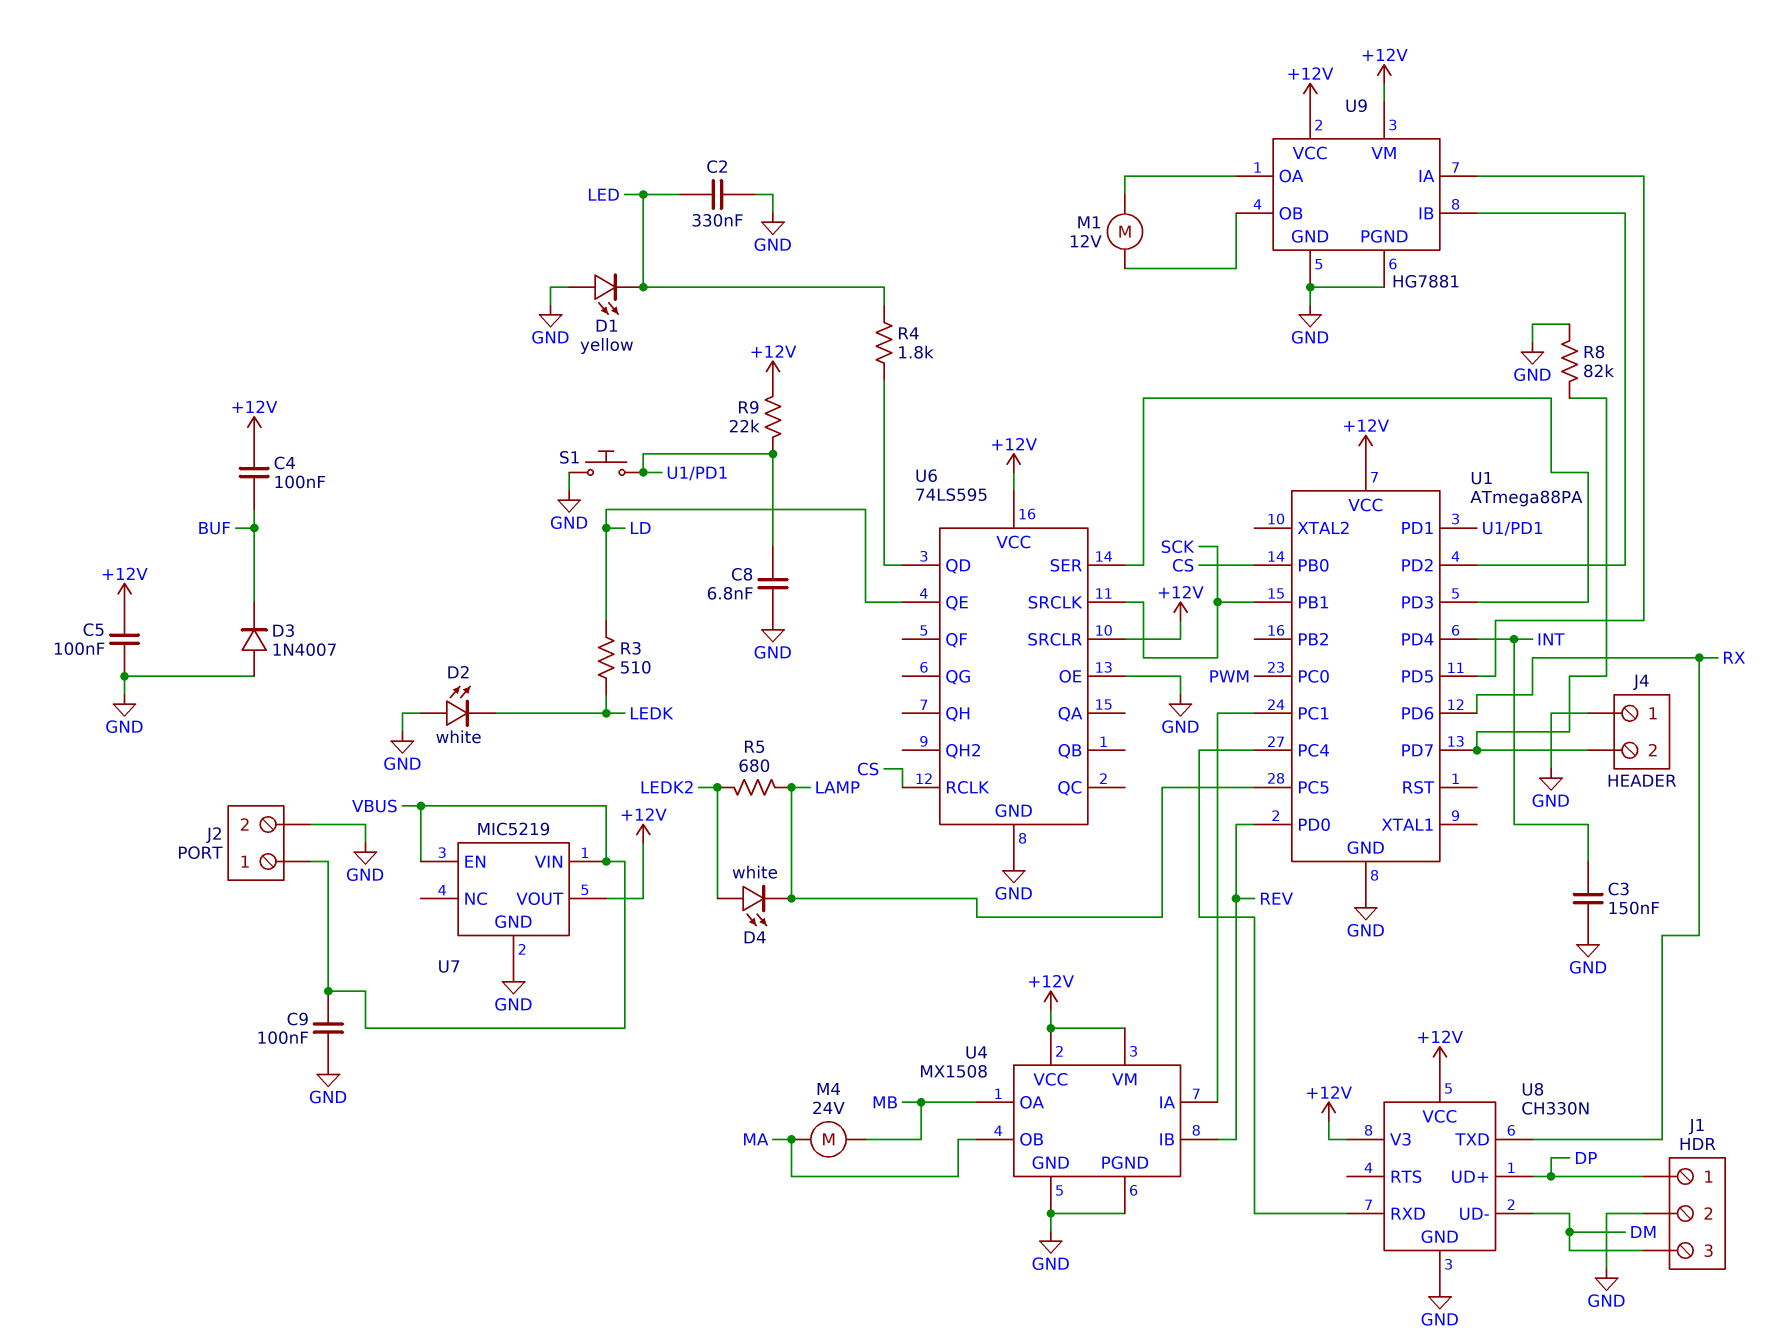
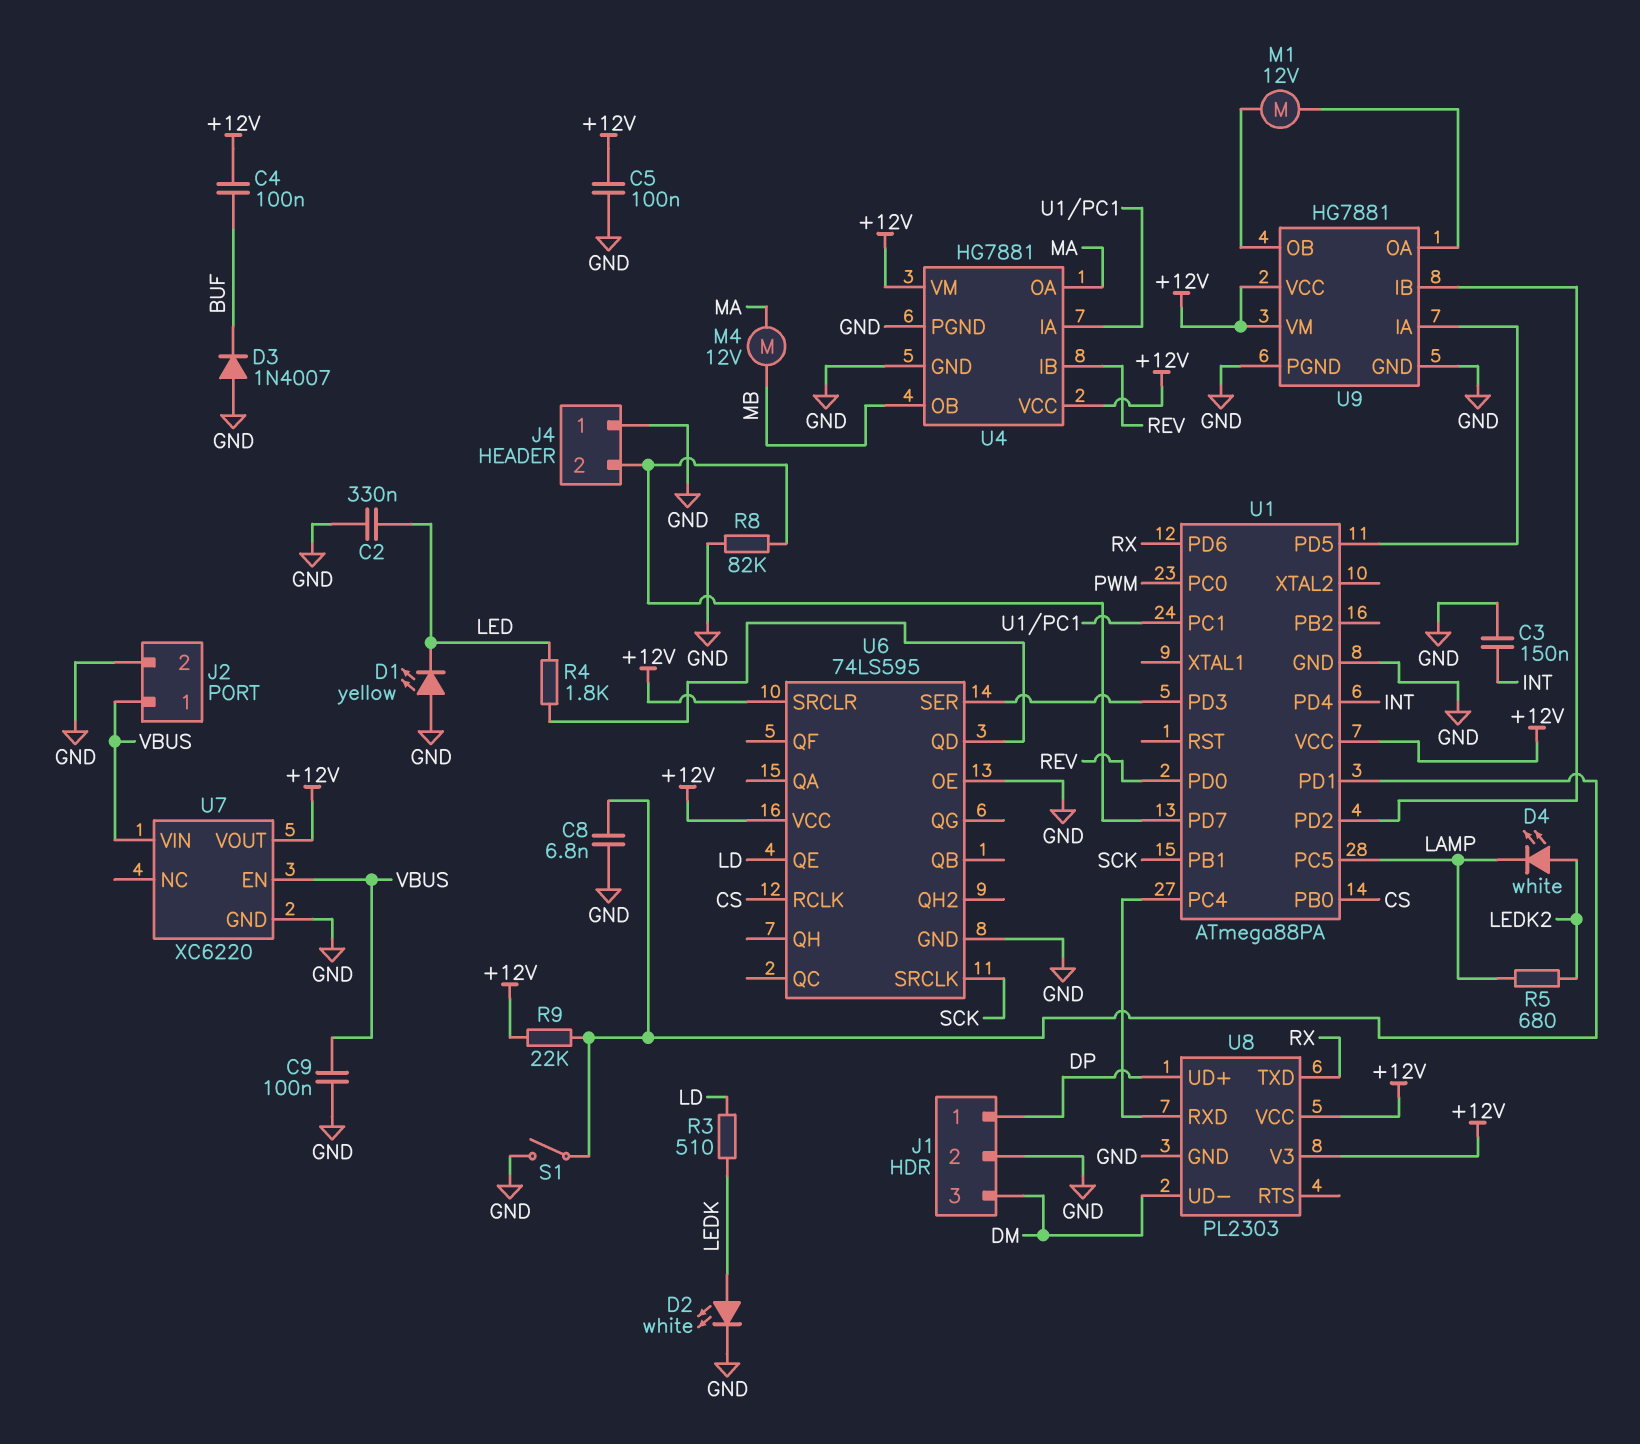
D2: LED white (A GND, K LEDK) -> LED white (A LEDK, K GND)
M4: motor 24V (MA, MB) -> motor 12V (MA, MB)
S1: button (GND, U1/PD1) -> switch (GND, U1/PD1)
U4: MX1508 -> HG7881
U4 pin OA: MB -> MA
U4 pin OB: MA -> MB
U7: MIC5219 -> XC6220
U8: CH330N -> PL2303

